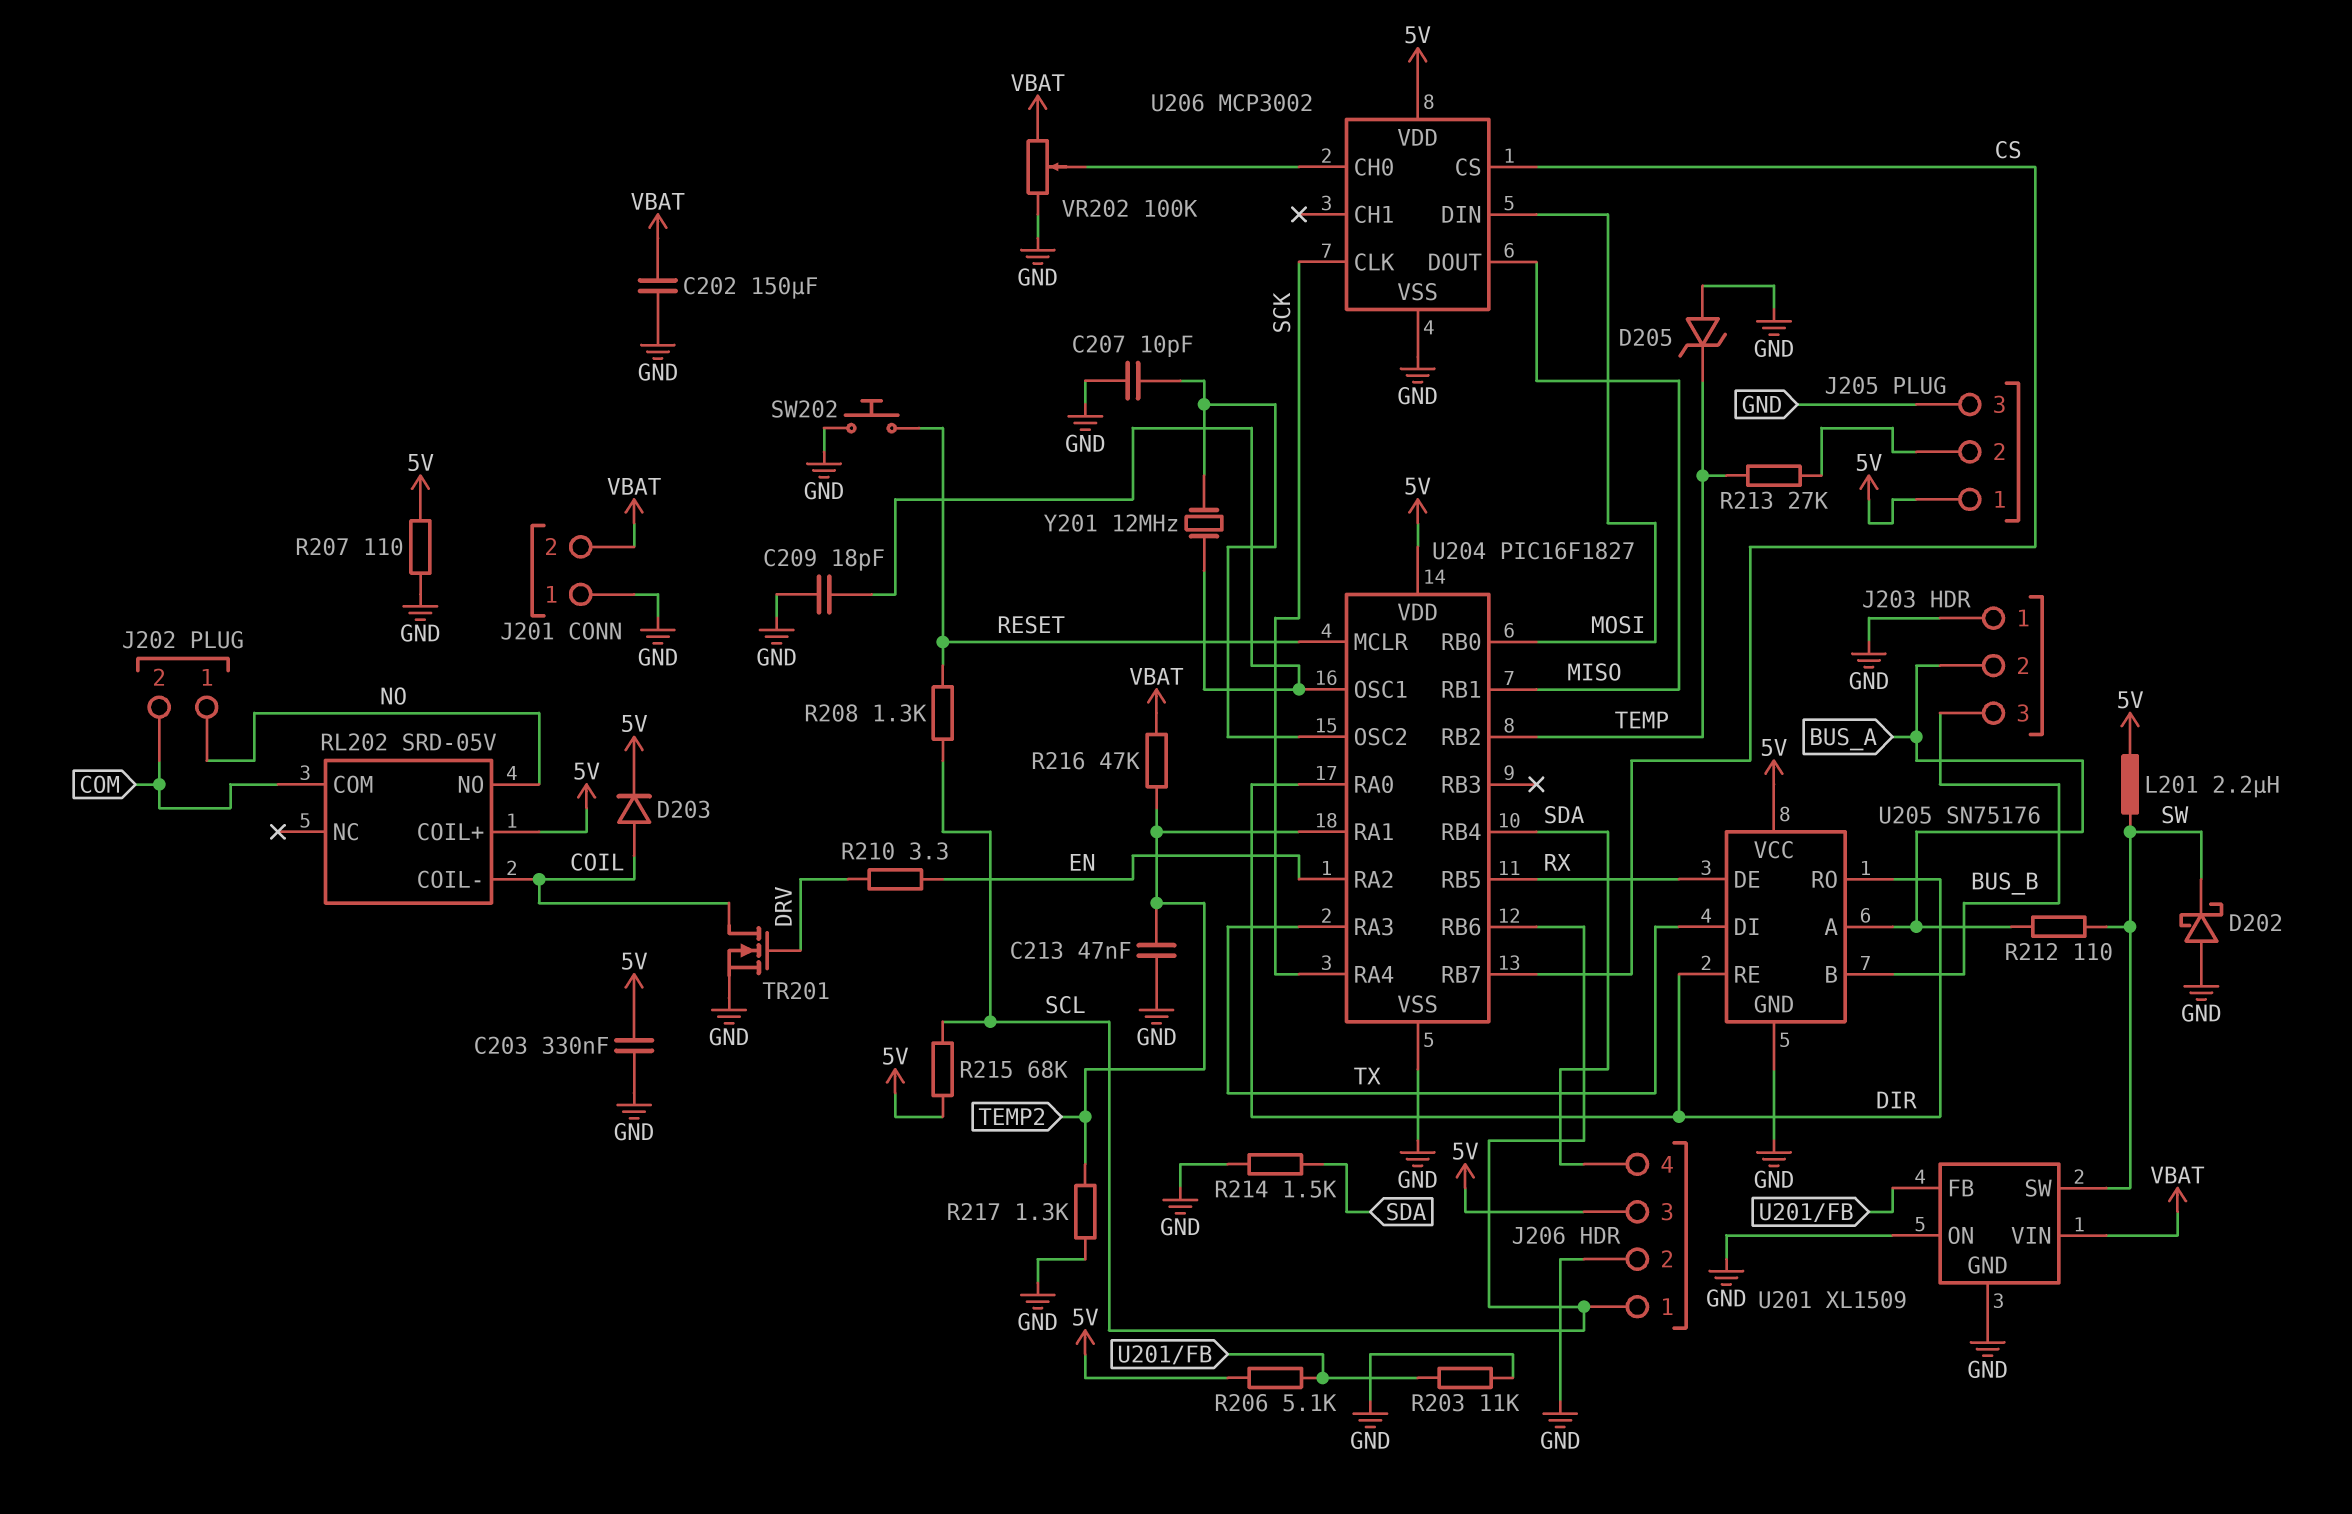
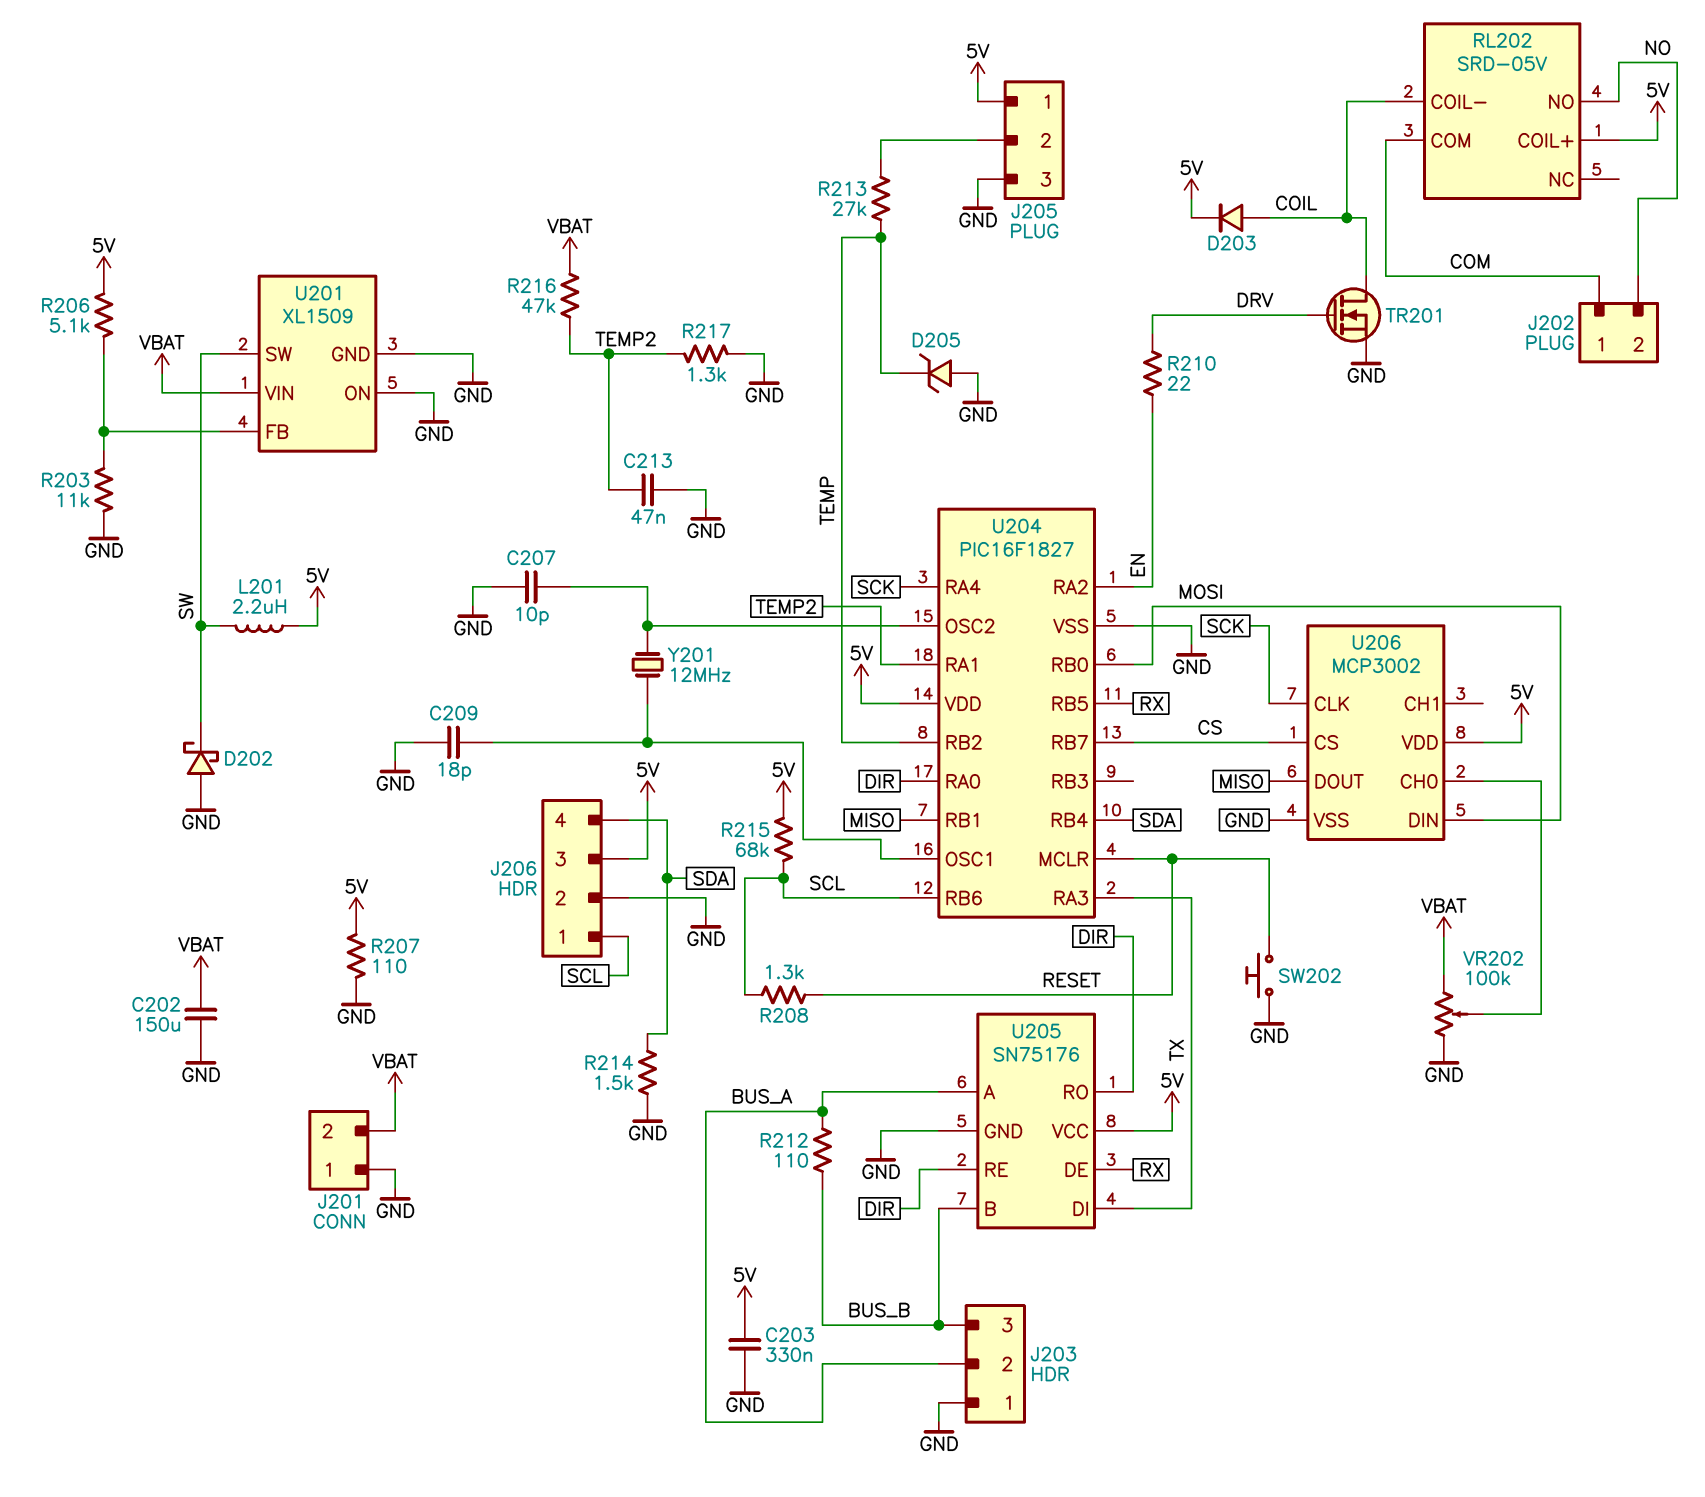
J202 pin 1: NO -> COM
J202 pin 2: COM -> NO
R210: 3.3 (DRV, EN) -> 22 (DRV, EN)
R212: 110 (BUS_A, SW) -> 110 (BUS_A, BUS_B)

